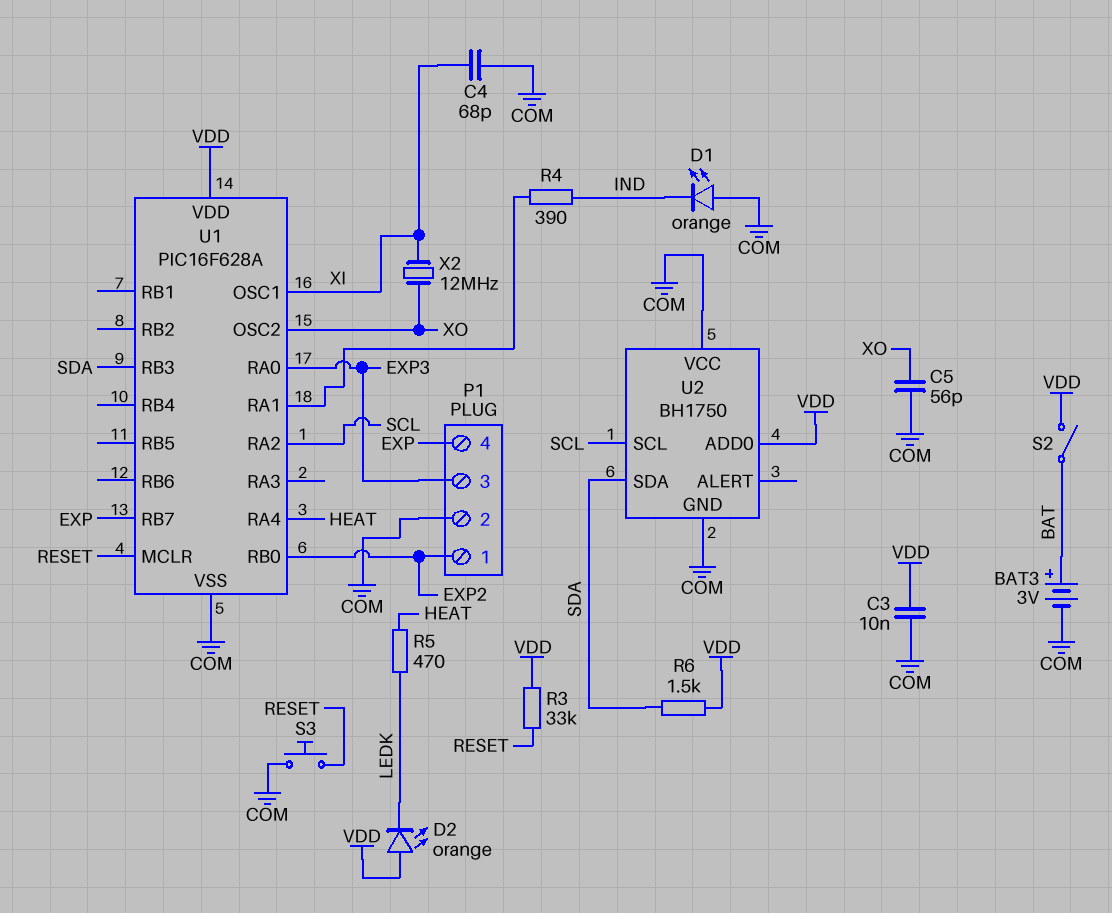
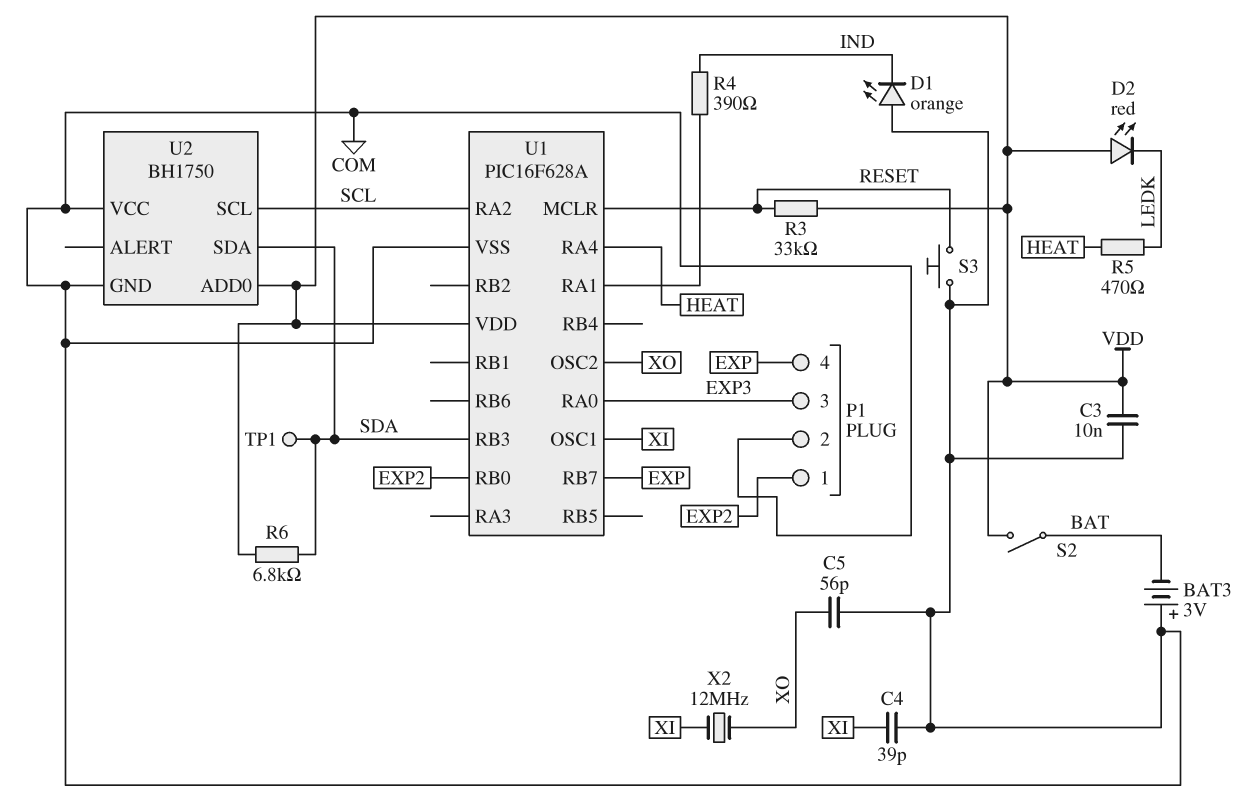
BAT3: 3V (plus BAT, minus COM) -> 3V (plus COM, minus BAT)
C4: 68pF (COM, XI) -> 39pF (COM, XI)
D2: LED orange (A VDD, K LEDK) -> LED red (A VDD, K LEDK)
R6: 1.5k (SDA, VDD) -> 6.8k (SDA, VDD)
TP1: none -> test point (SDA)

